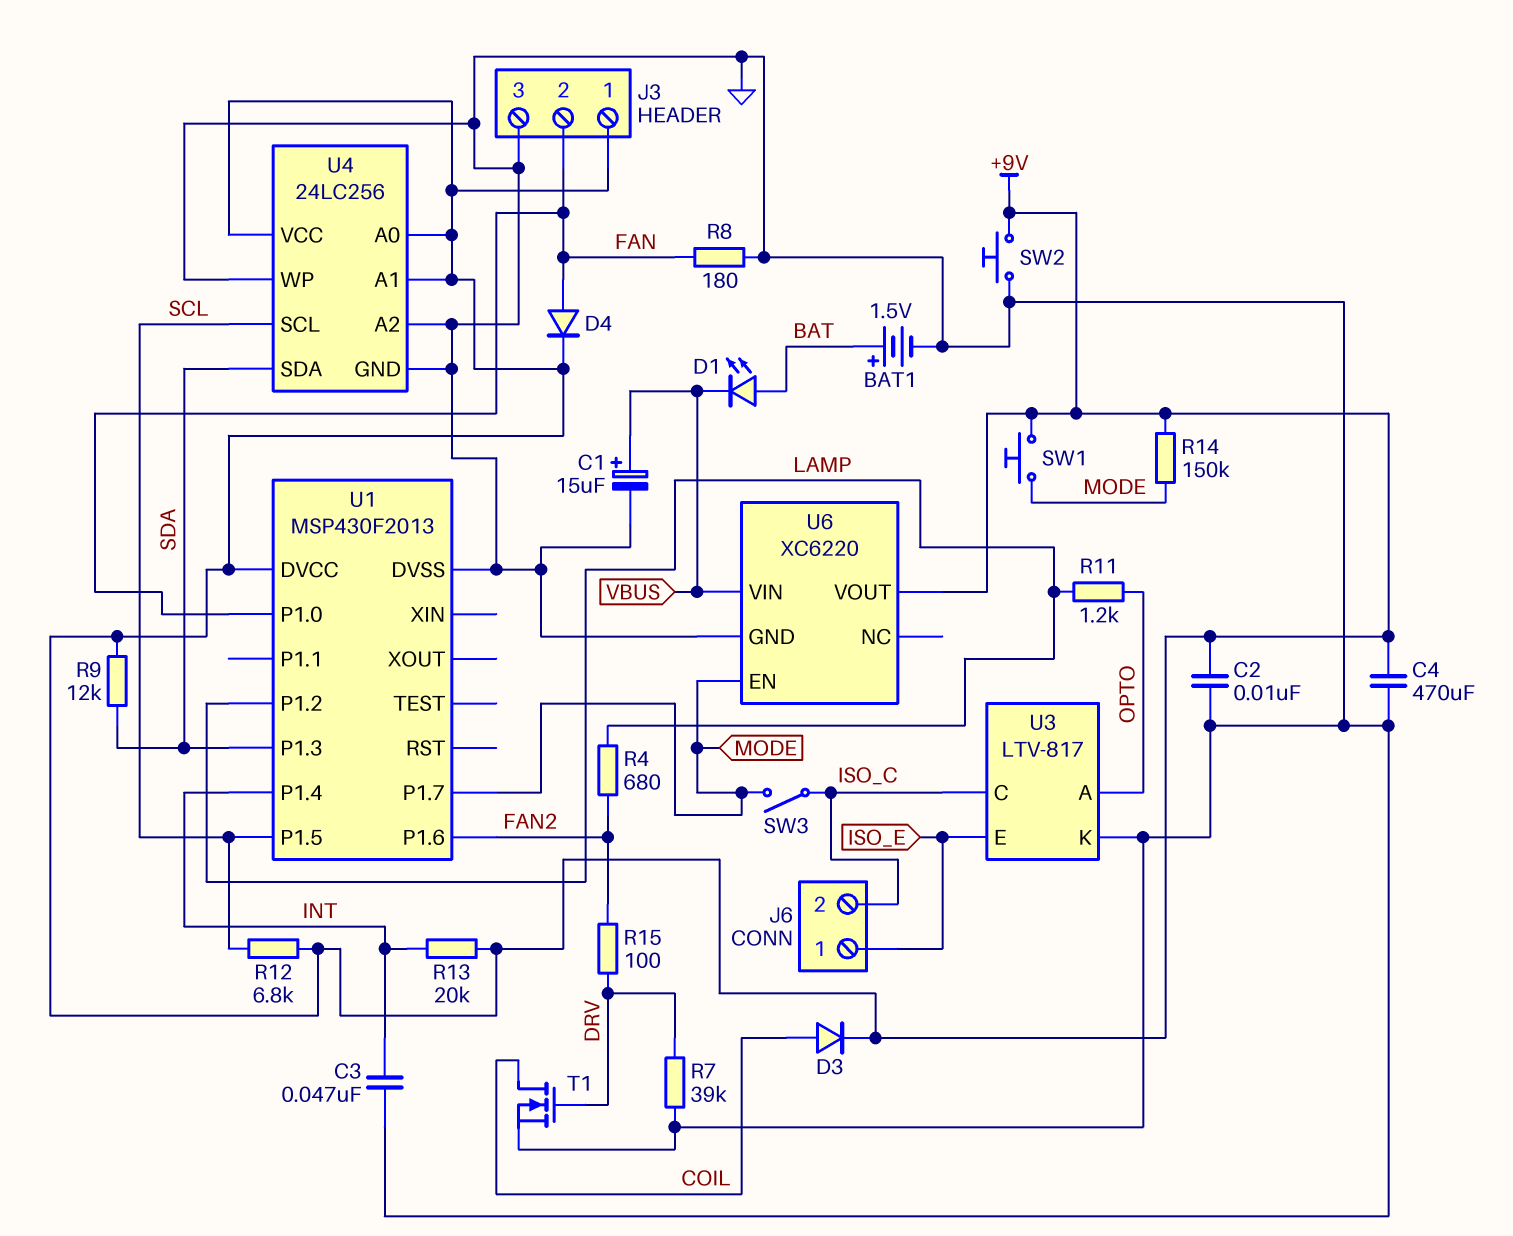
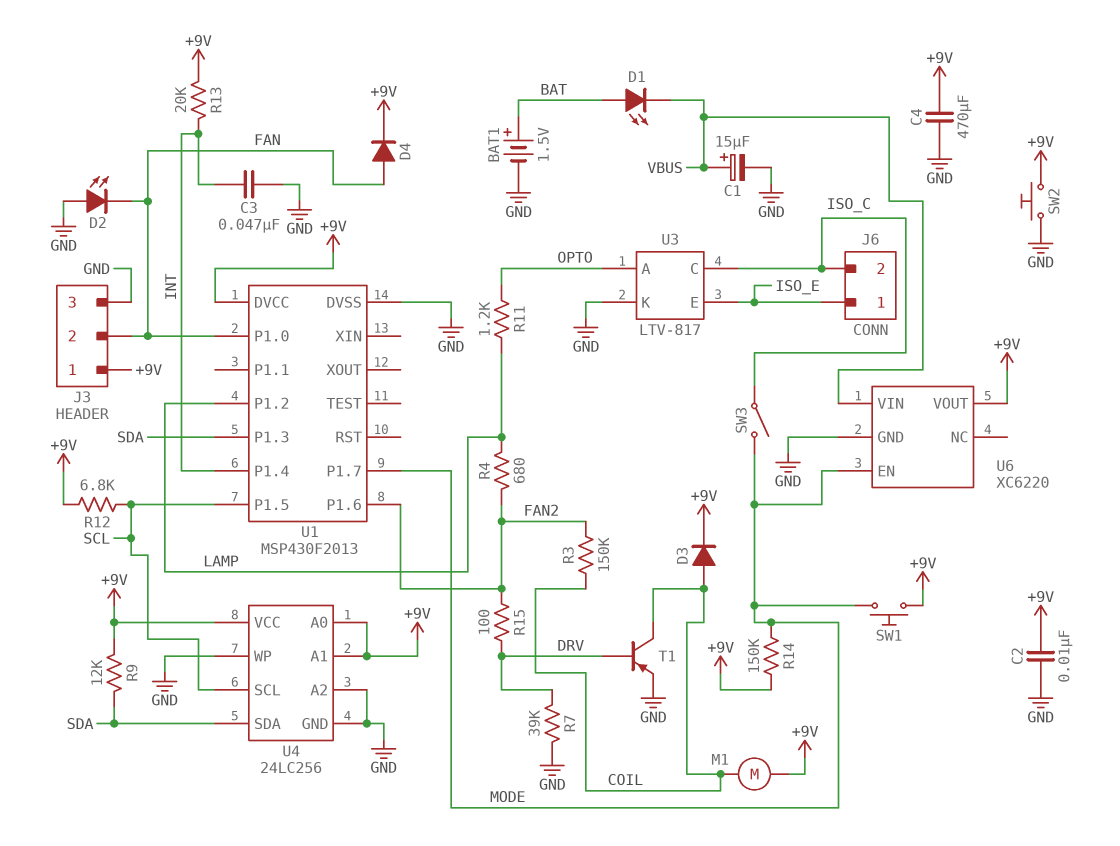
D2: none -> LED (A GND, K FAN)
M1: none -> motor (+9V, COIL)
R3: none -> 150k (COIL, FAN2)
R8: 180 (FAN, GND) -> none
T1: NMOS (G DRV, D COIL, S GND) -> PNP (B DRV, C COIL, E GND)

